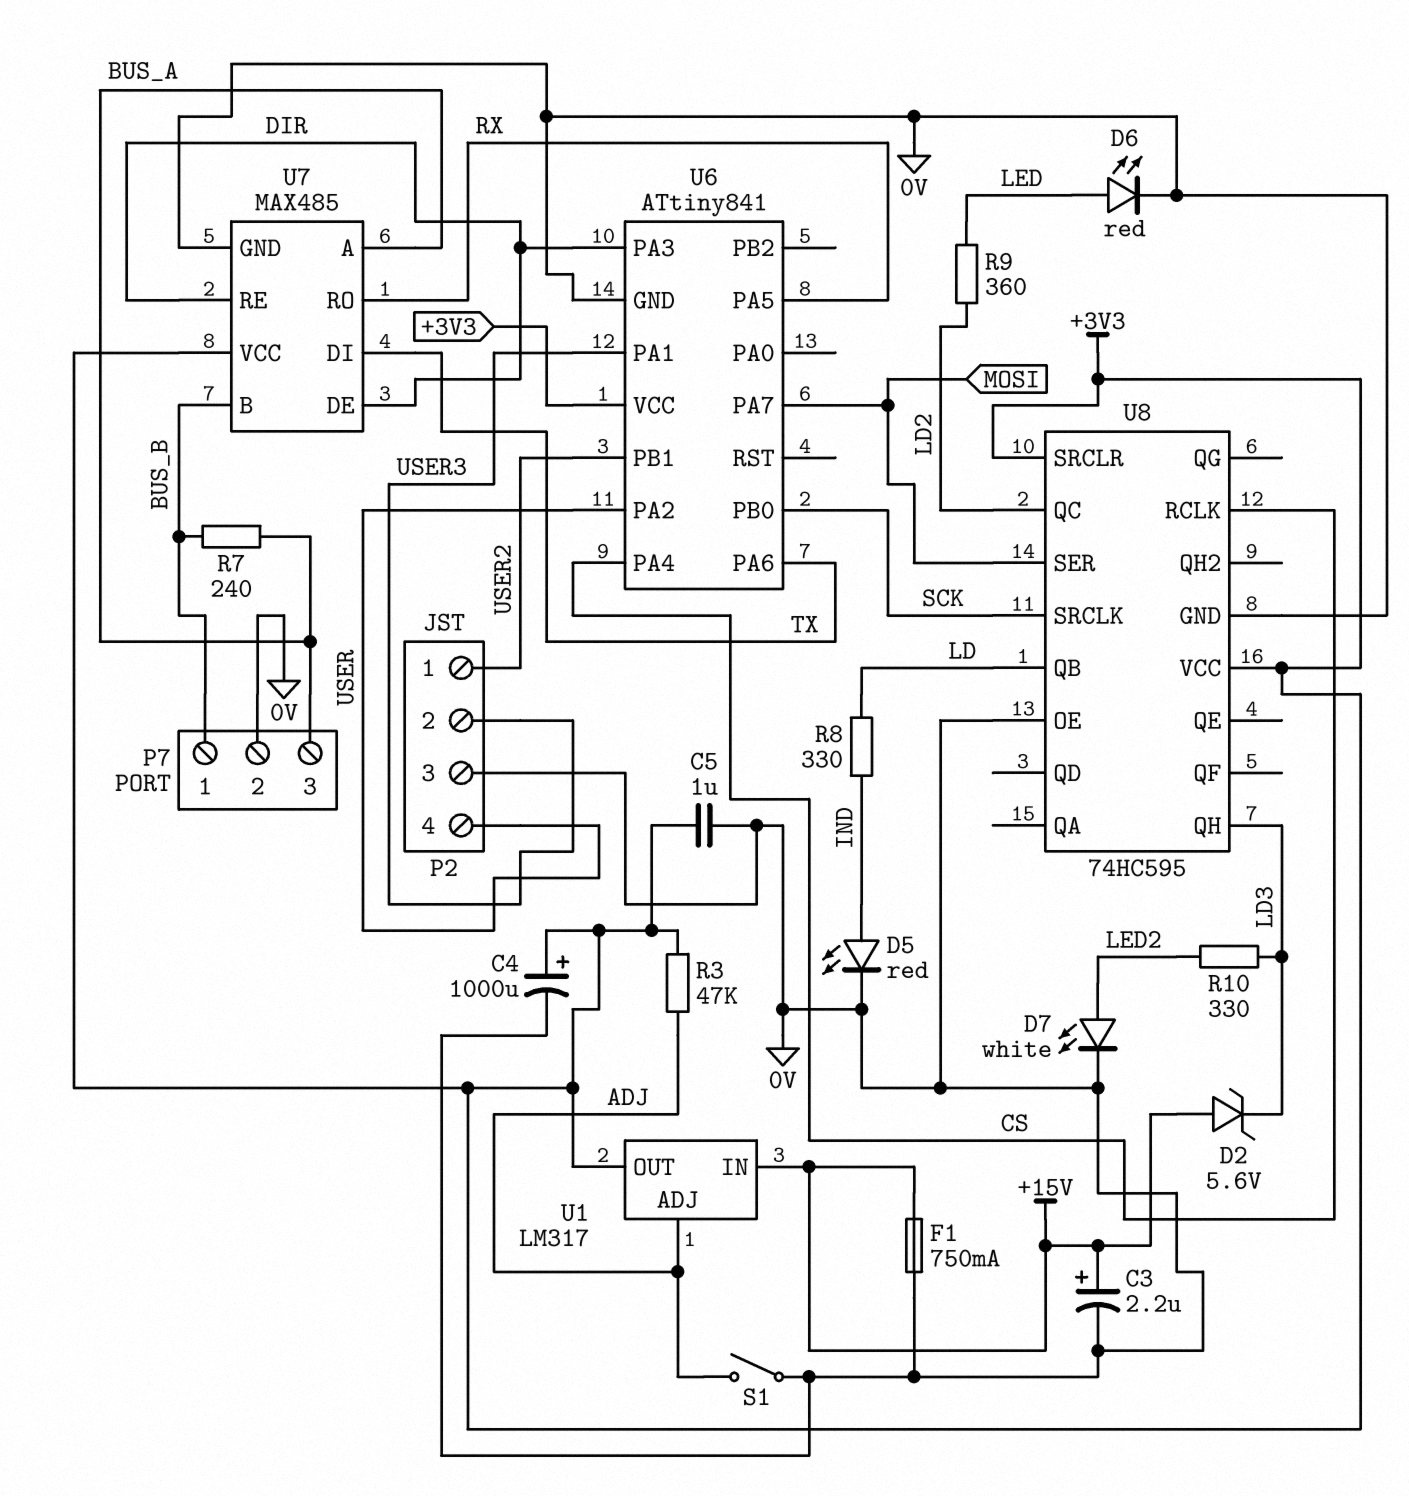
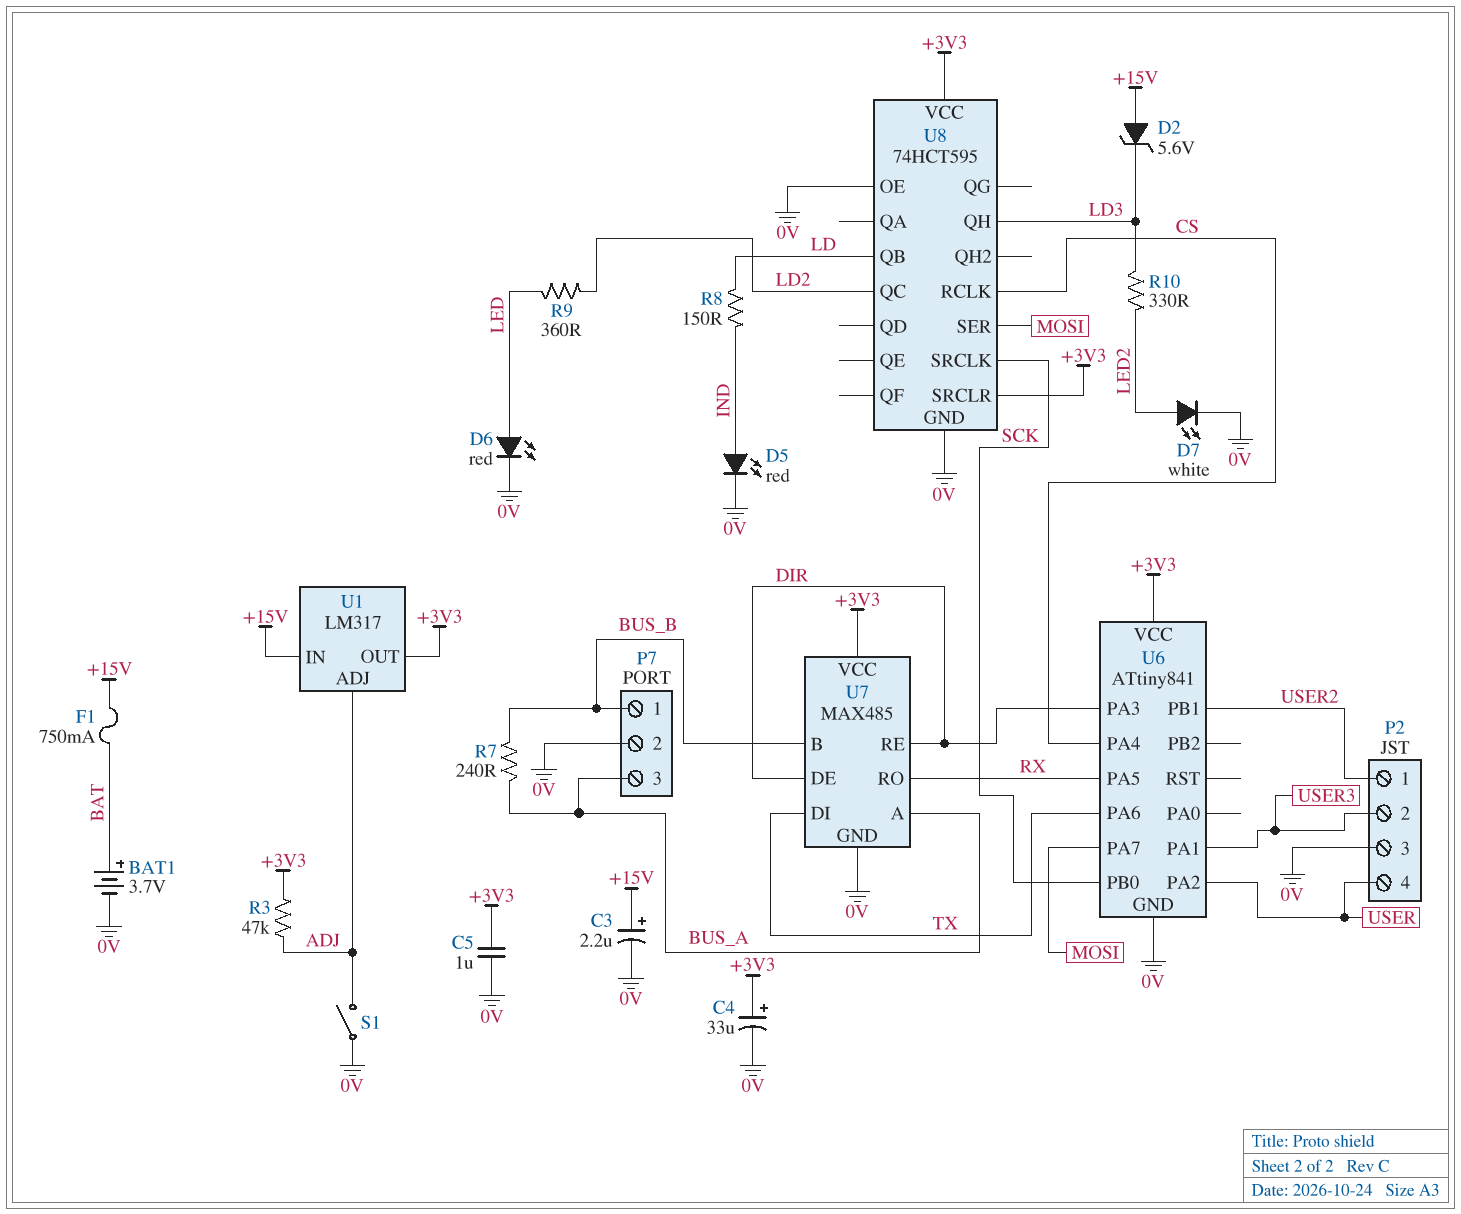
BAT1: none -> 3.7V (plus BAT, minus 0V)
C4: 1000uF (plus +3V3, minus 0V) -> 33uF (plus +3V3, minus 0V)
F1: 750mA (+15V, 0V) -> 750mA (+15V, BAT)
R8: 330 (IND, LD) -> 150 (IND, LD)
U8: 74HC595 -> 74HCT595

